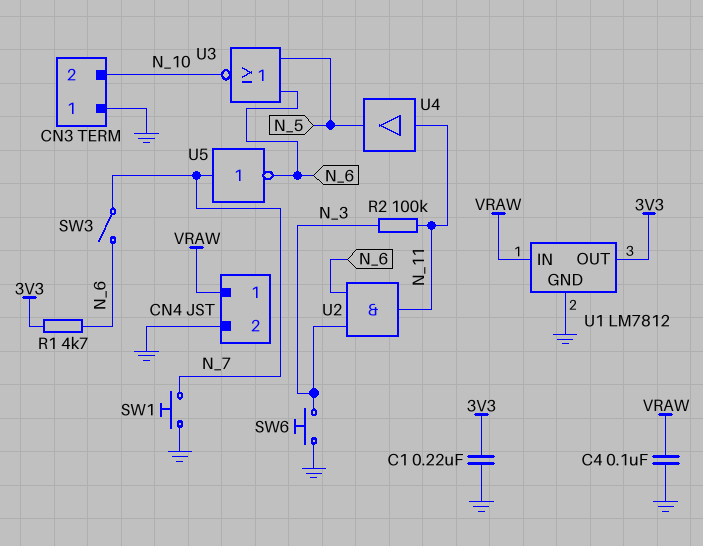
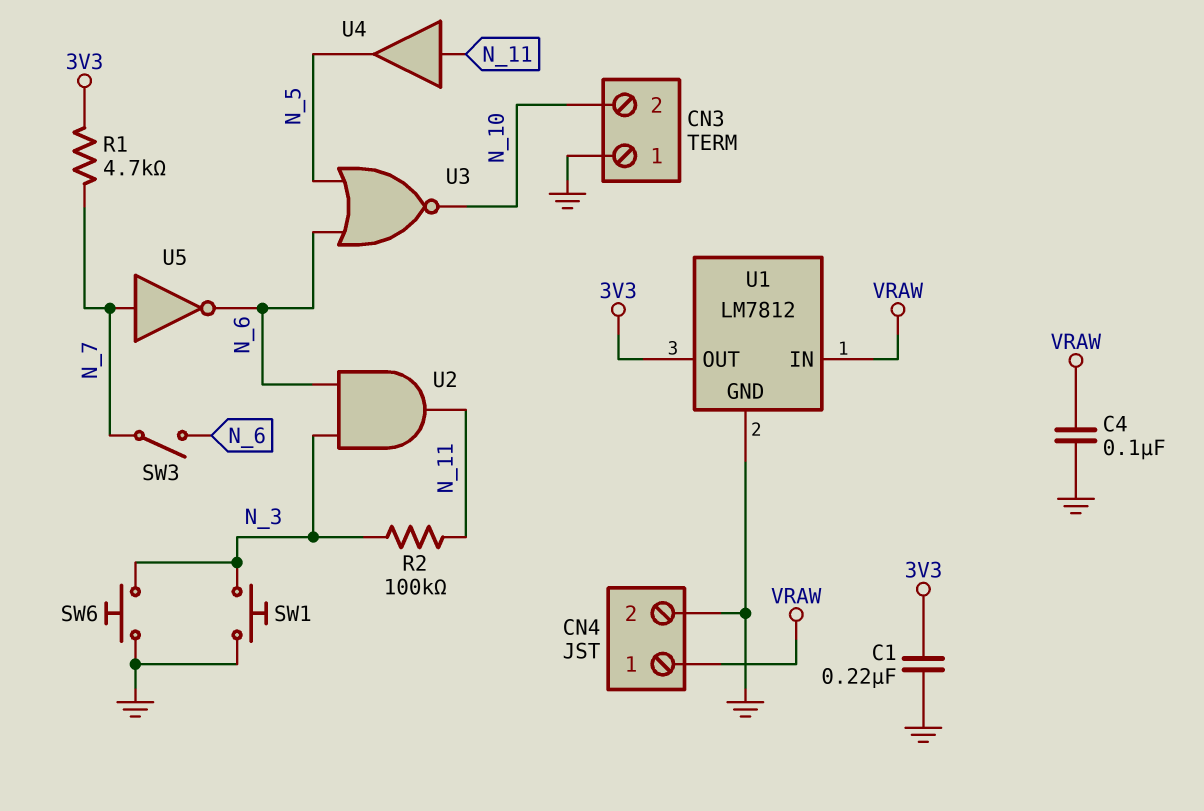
R1: 4.7k (3V3, N_6) -> 4.7k (3V3, N_7)
SW1: button (GND, N_7) -> button (GND, N_3)

